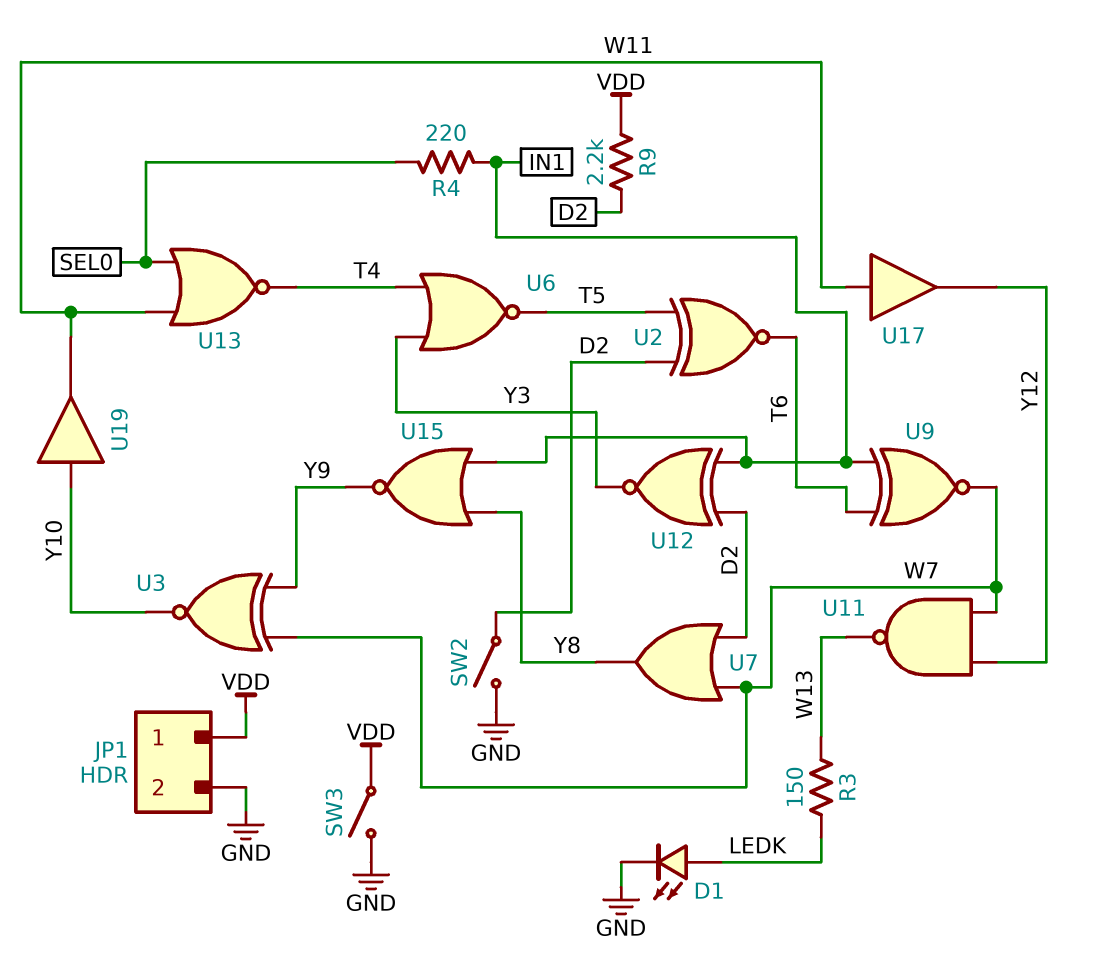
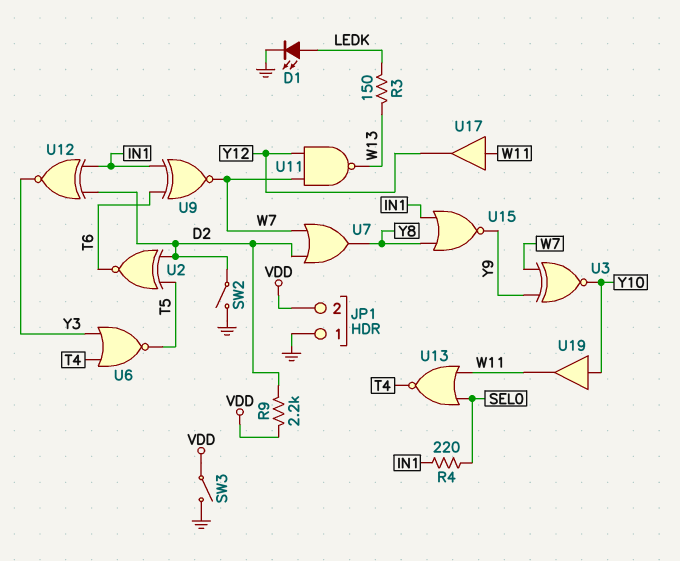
JP1 pin 1: VDD -> GND
JP1 pin 2: GND -> VDD

